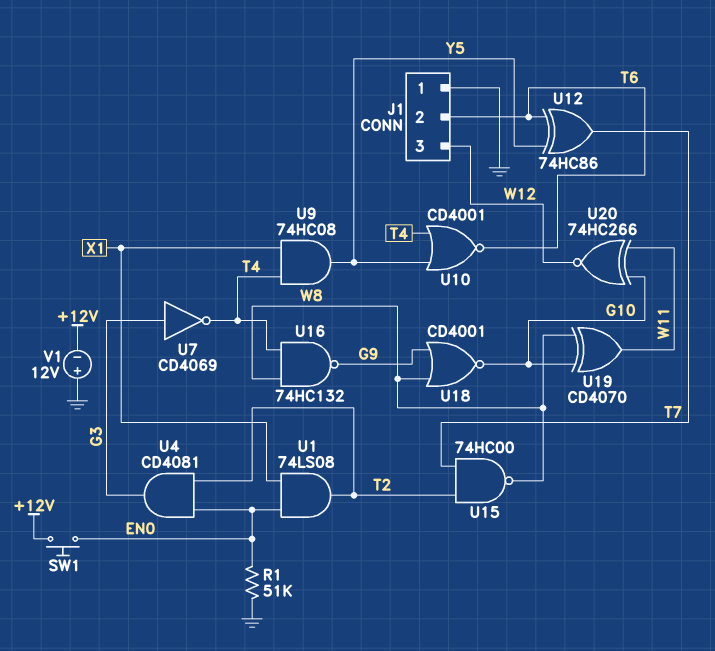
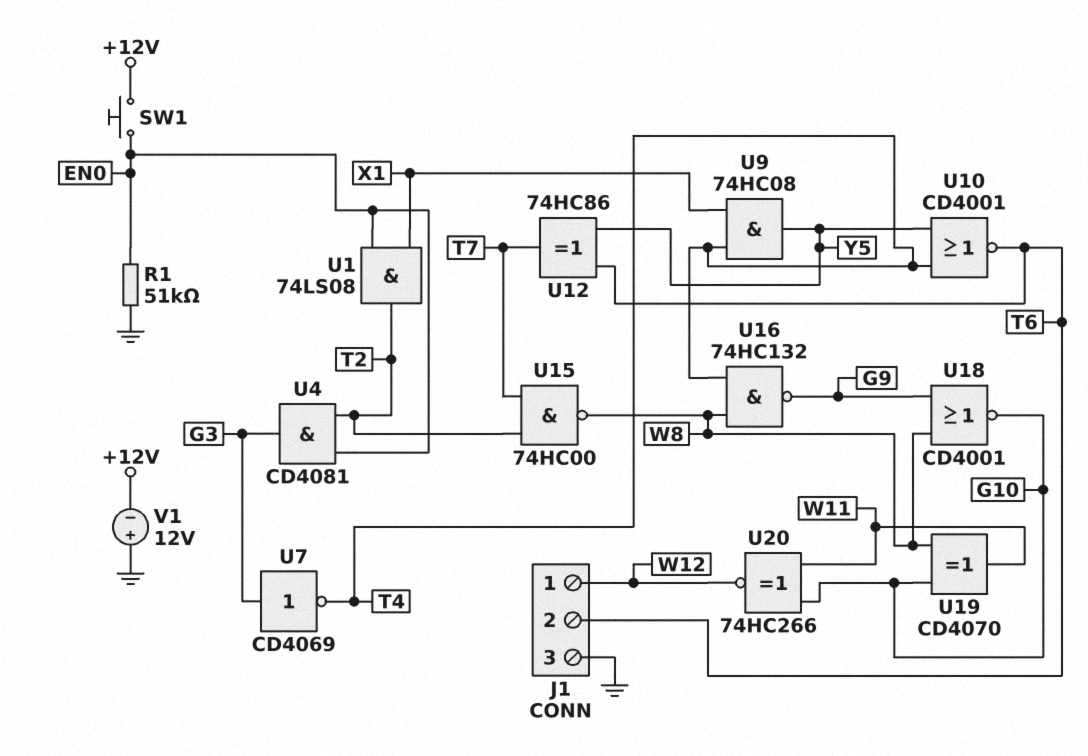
J1 pin 1: GND -> W12
J1 pin 3: W12 -> GND

